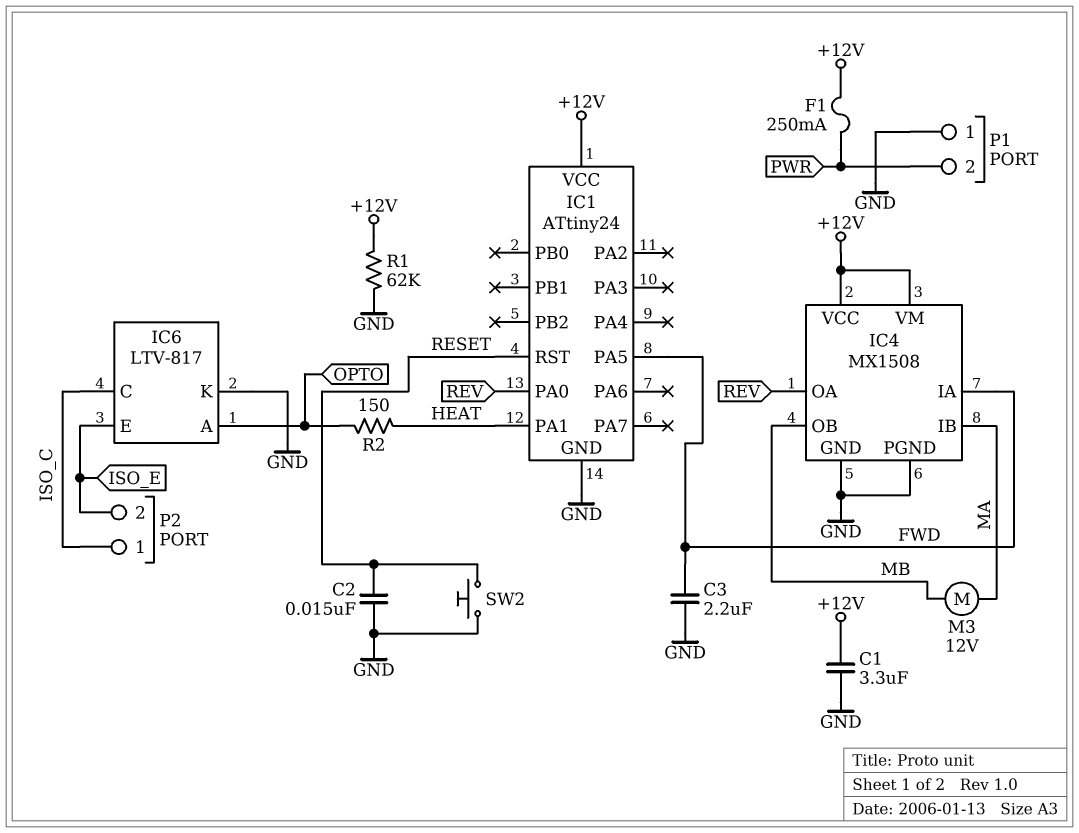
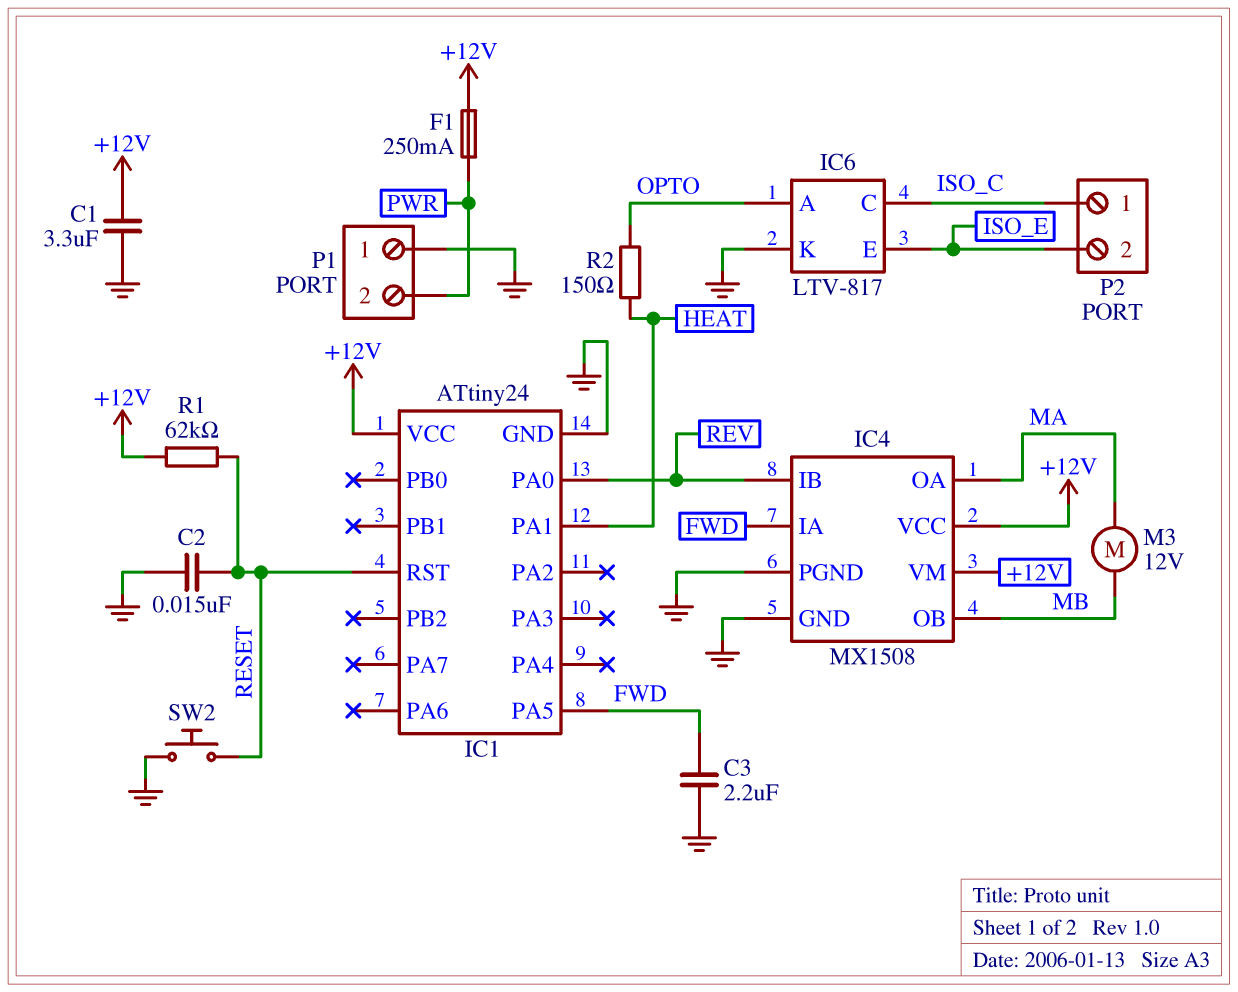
IC4 pin IB: MA -> REV
IC4 pin OA: REV -> MA
R1: 62k (+12V, GND) -> 62k (+12V, RESET)

